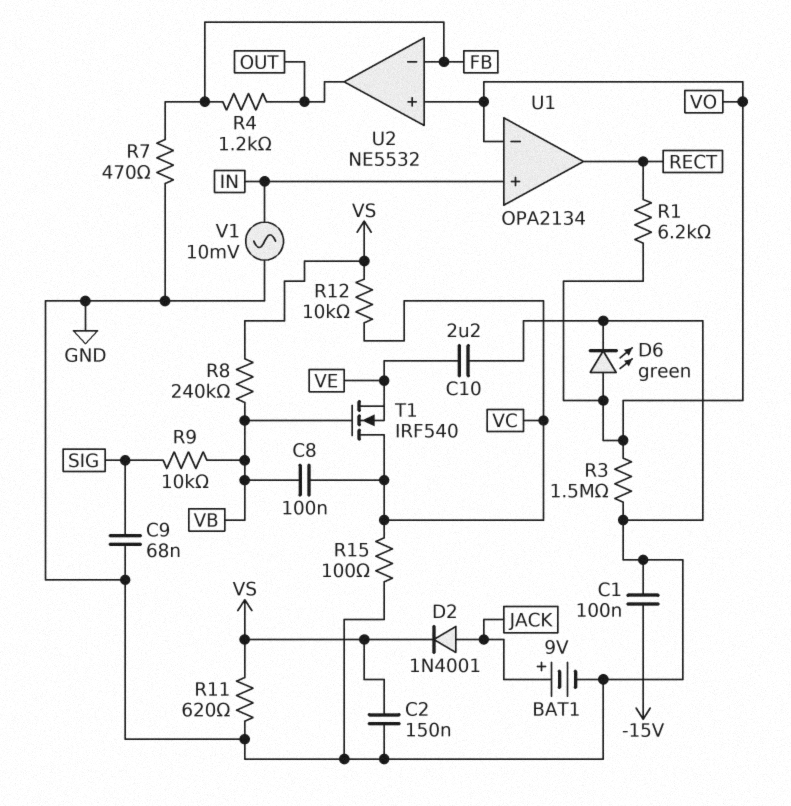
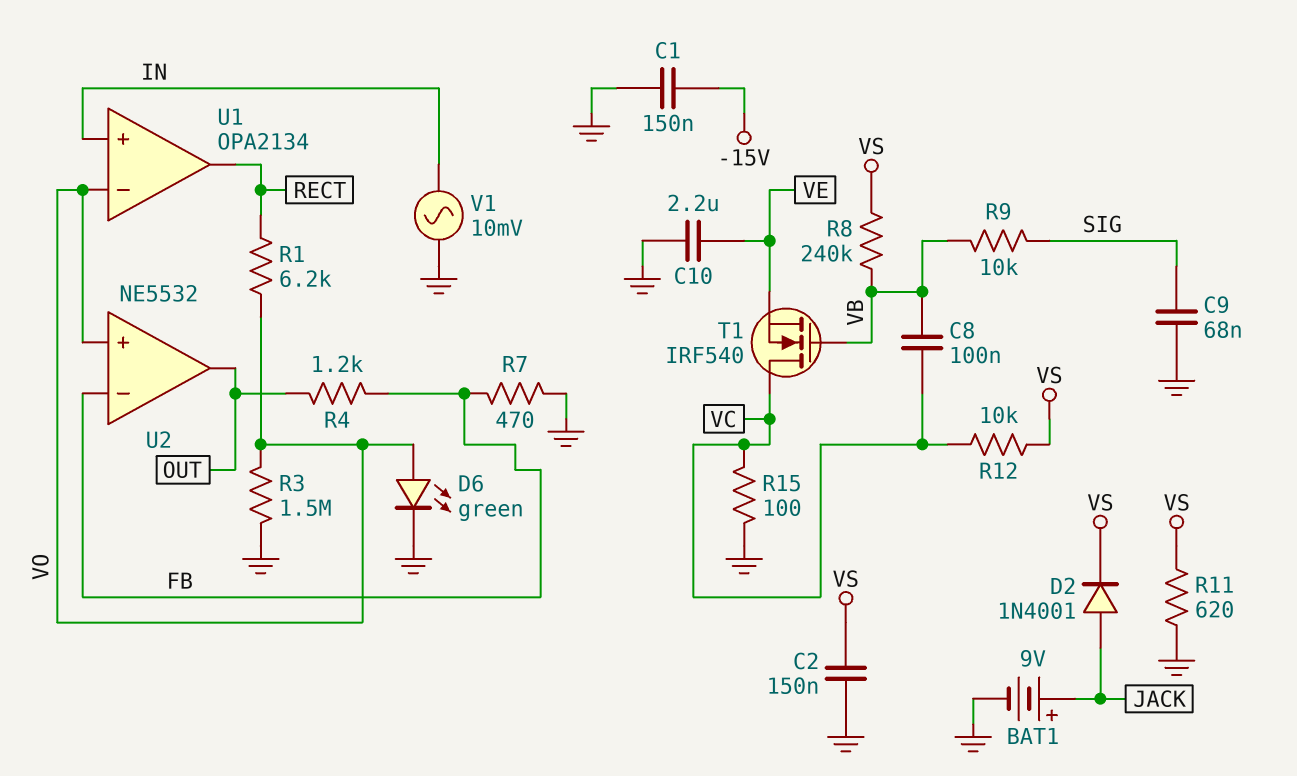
C1: 100nF (-15V, GND) -> 150nF (-15V, GND)

